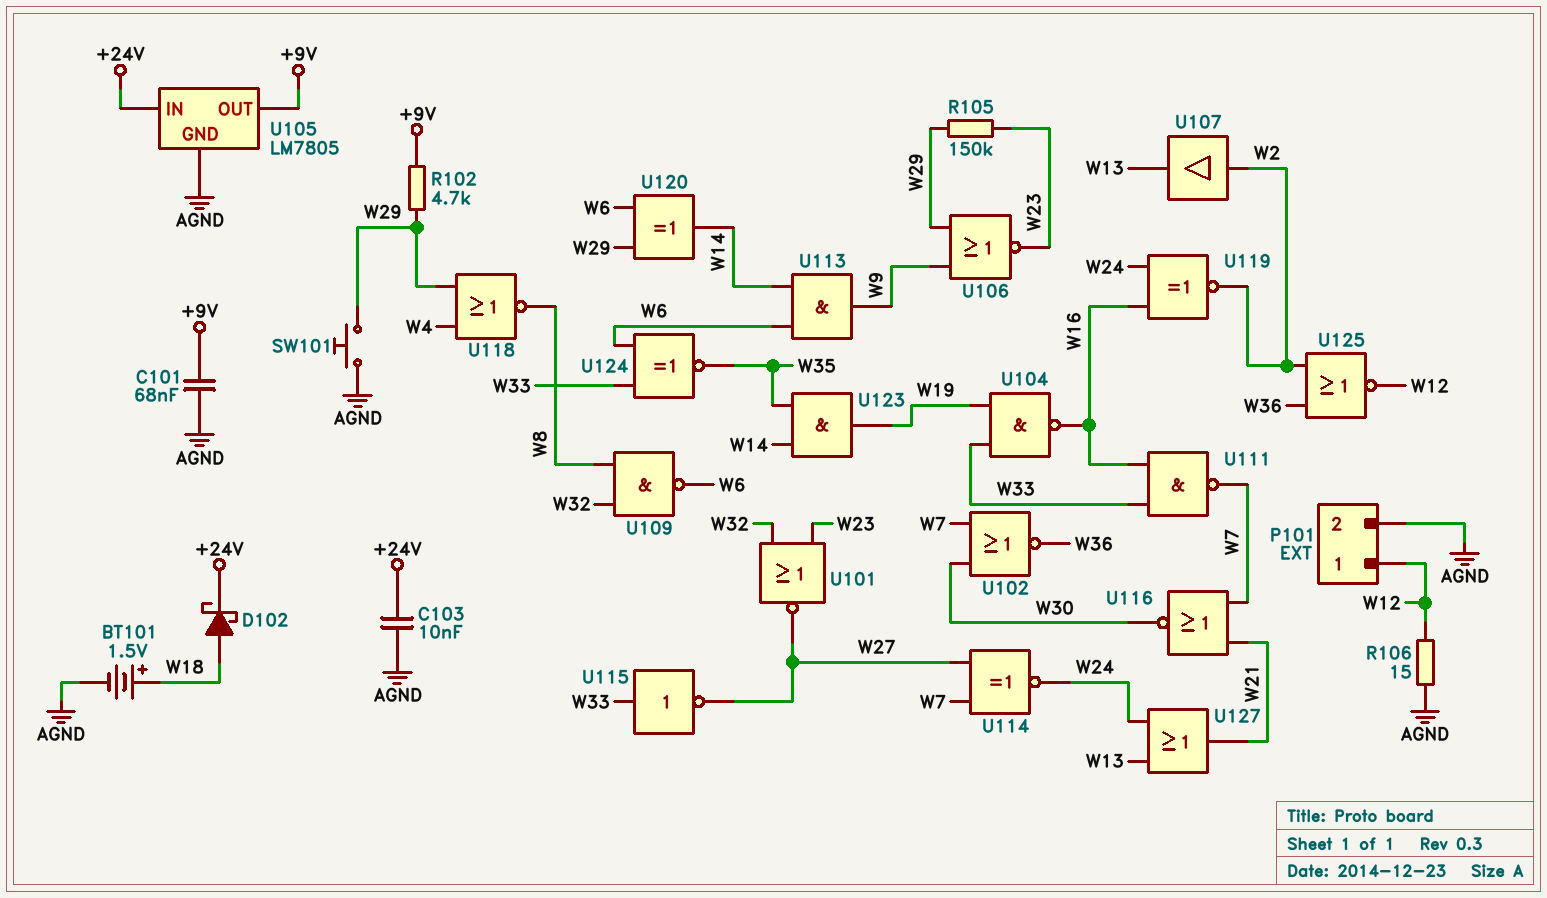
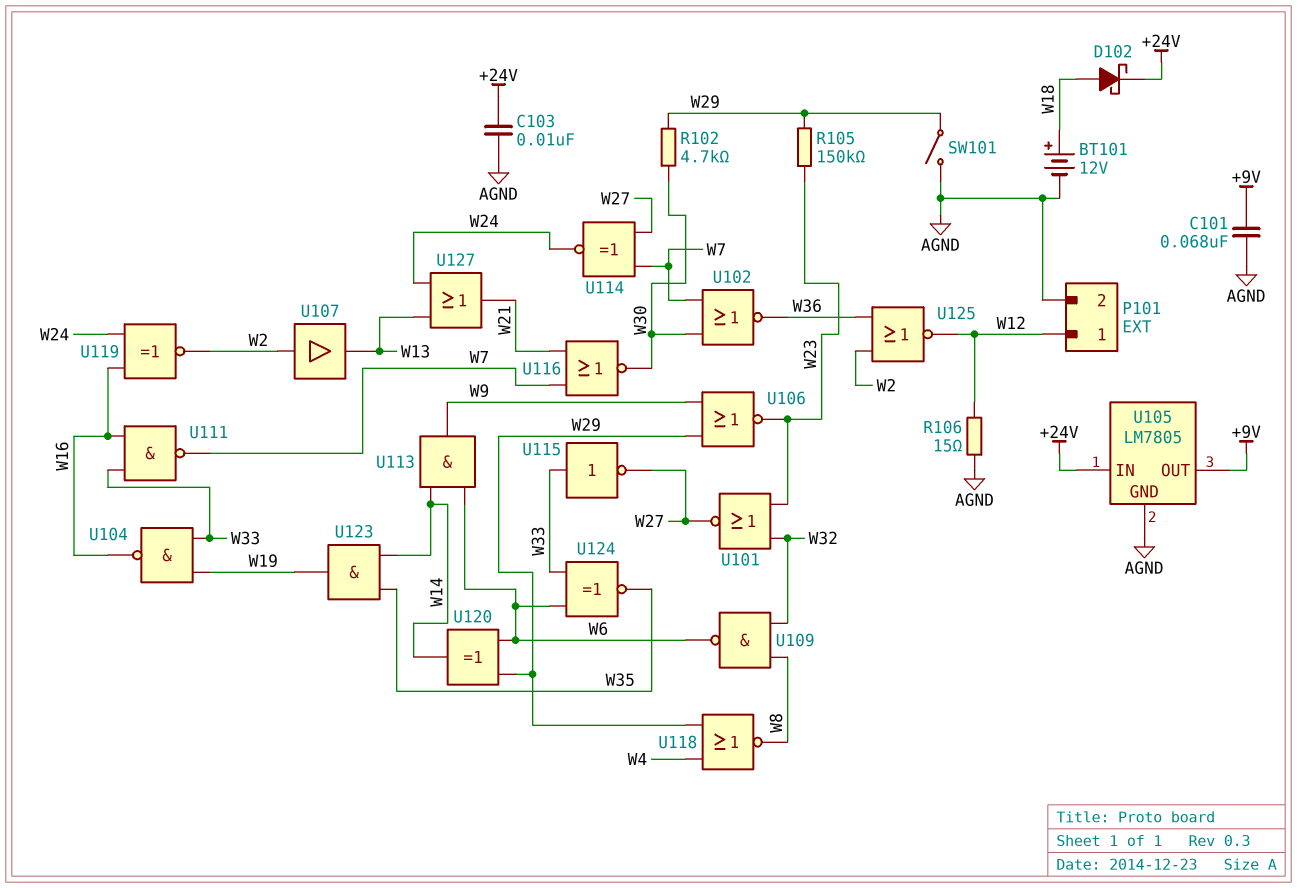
BT101: 1.5V (plus W18, minus AGND) -> 12V (plus W18, minus AGND)
R102: 4.7k (+9V, W29) -> 4.7k (W29, W30)
SW101: button (AGND, W29) -> switch (AGND, W29)

